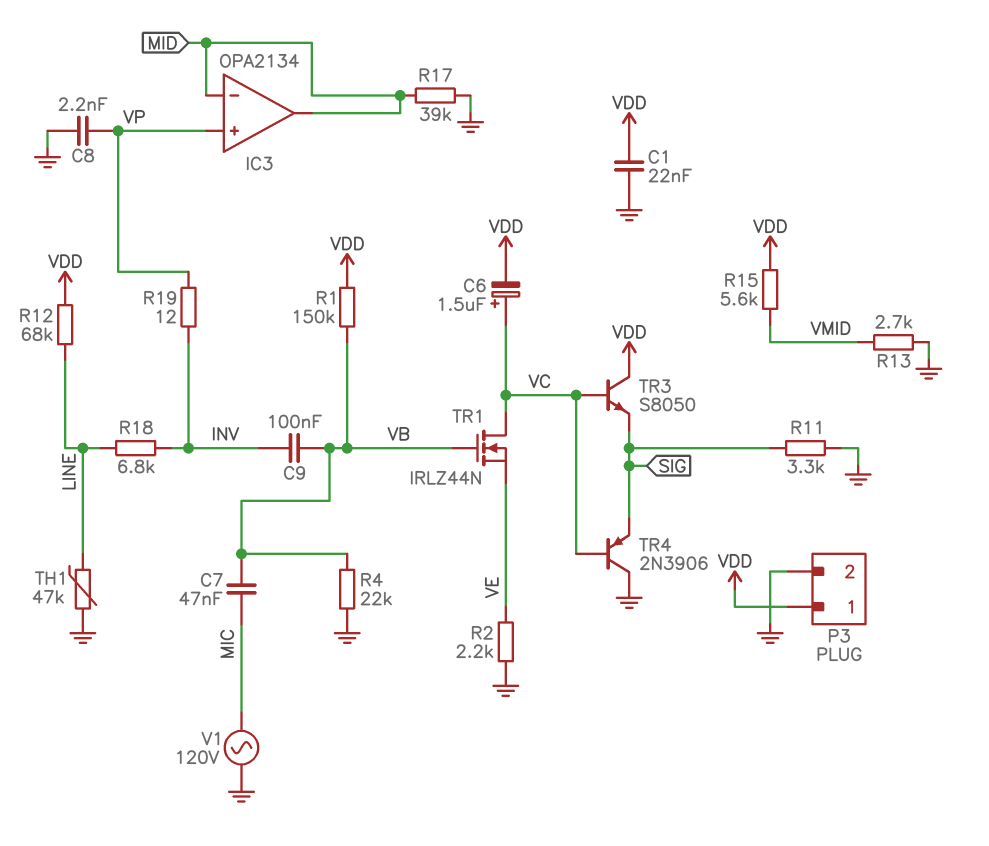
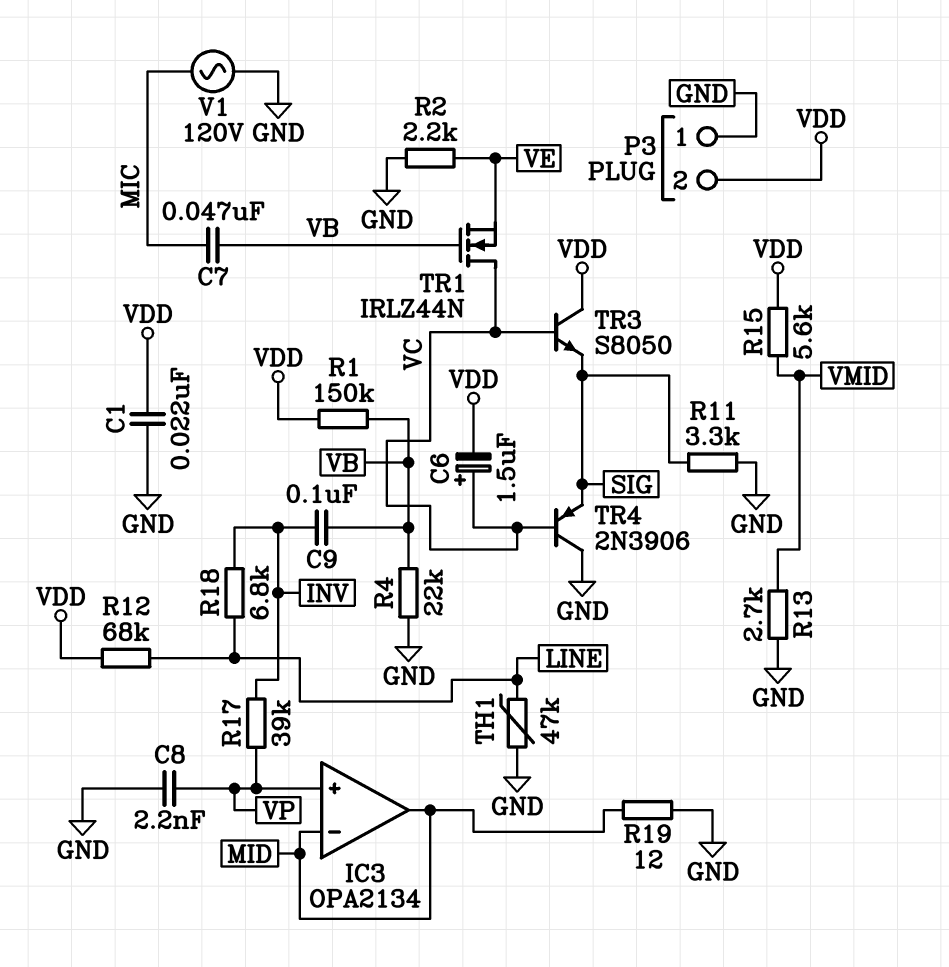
P3 pin 1: VDD -> GND
P3 pin 2: GND -> VDD
R17: 39k (GND, MID) -> 39k (INV, VP)
R19: 12 (INV, VP) -> 12 (GND, MID)

